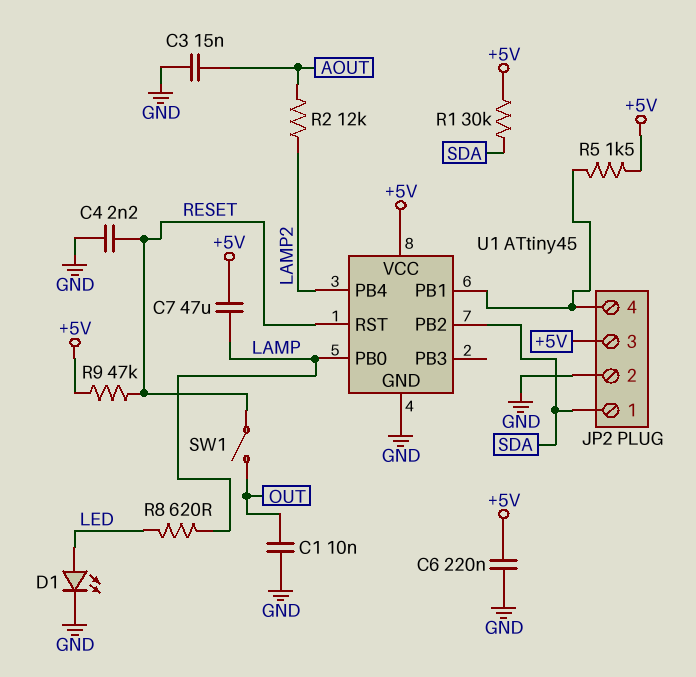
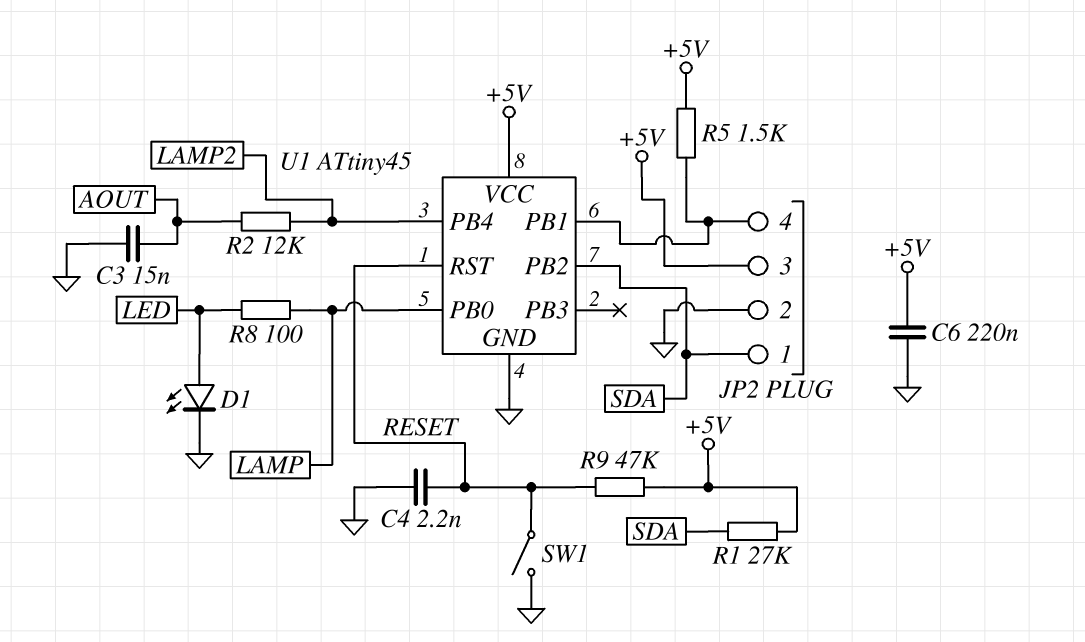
C1: 10nF (GND, OUT) -> none
C7: 47uF (+5V, LAMP) -> none
R1: 30k (+5V, SDA) -> 27k (+5V, SDA)
R8: 620 (LAMP, LED) -> 100 (LAMP, LED)
SW1: switch (OUT, RESET) -> switch (GND, RESET)

